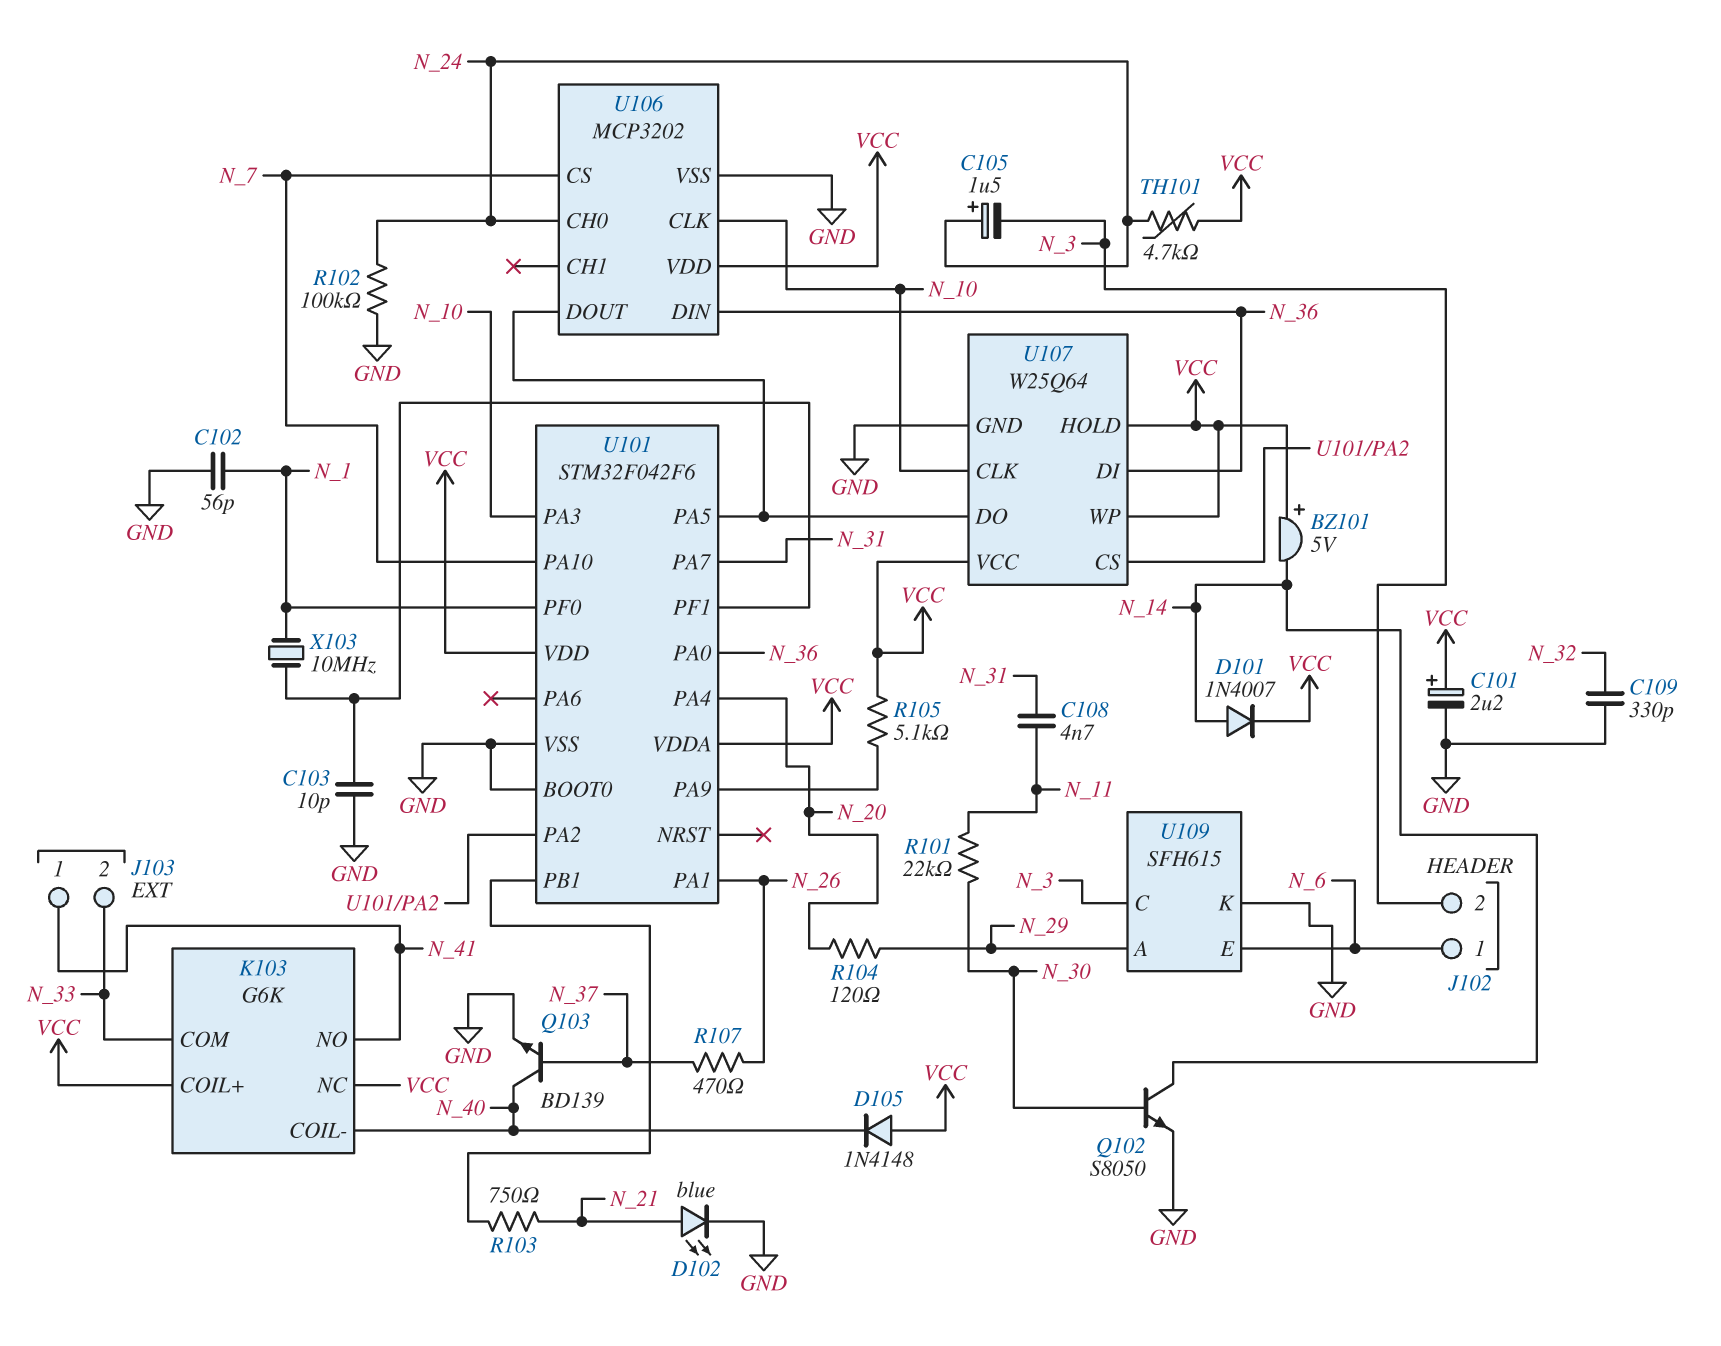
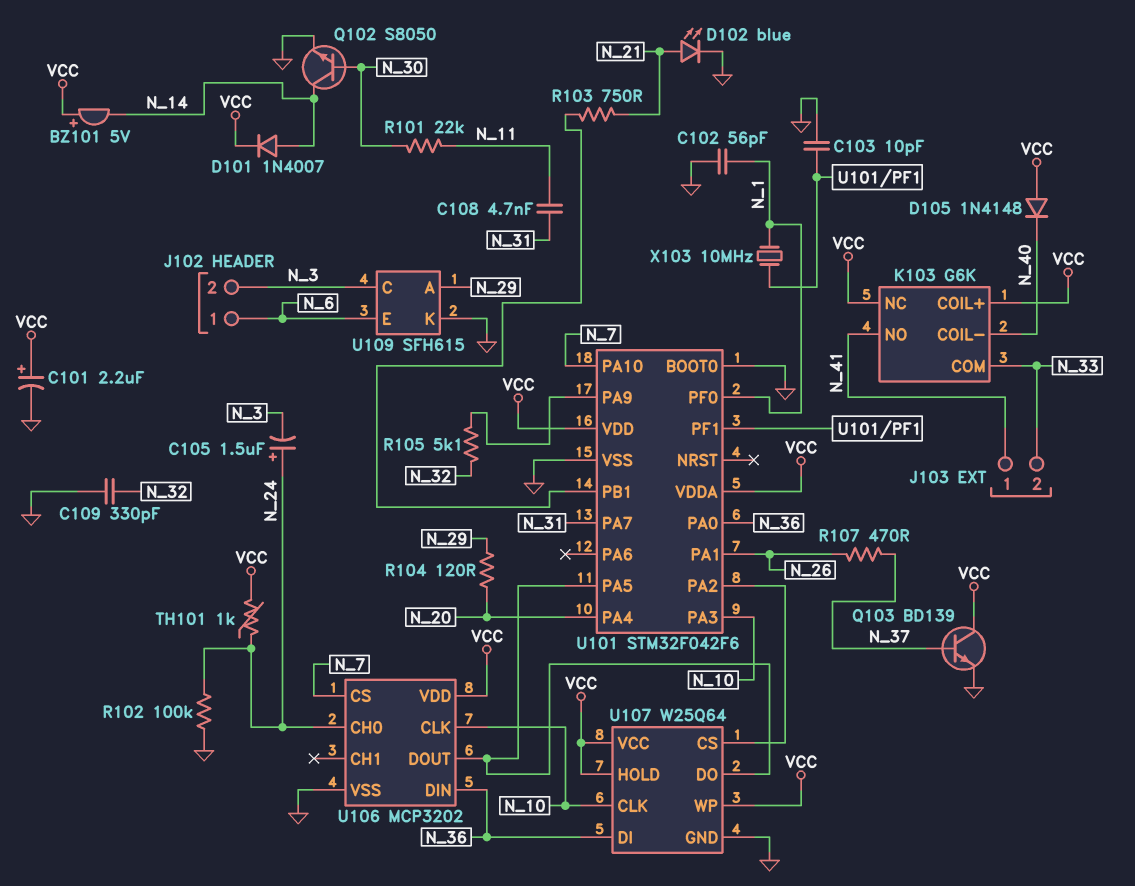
Q103: NPN BD139 (B N_37, C N_40, E GND) -> NPN BD139 (B N_37, C VCC, E GND)
R105: 5.1k (U101/PA9, VCC) -> 5.1k (N_32, U101/PA9)
TH101: 4.7k (N_24, VCC) -> 1k (N_24, VCC)

